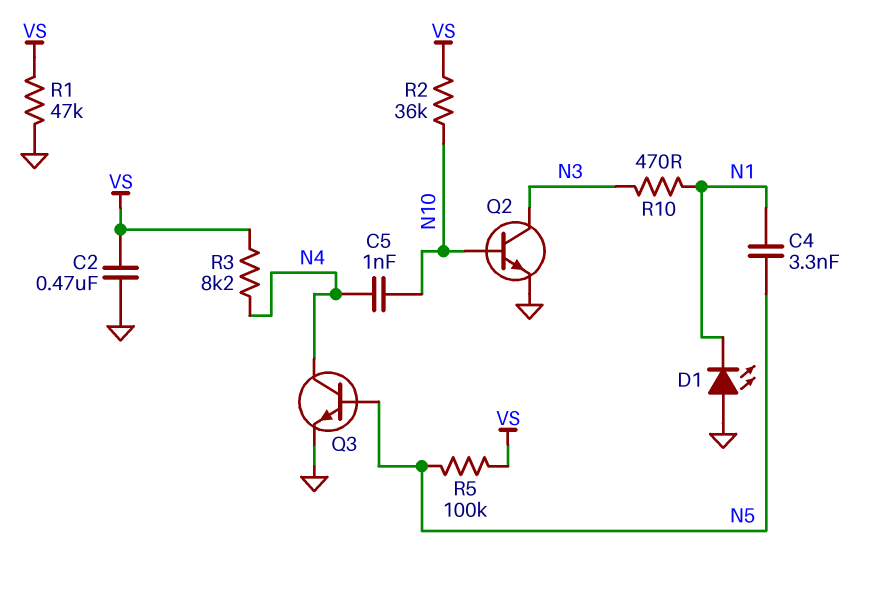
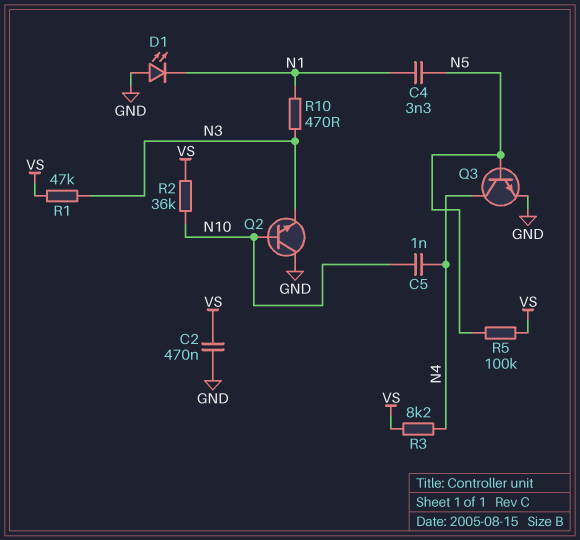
Q2: NPN (B N10, C N3, E GND) -> NPN (B N10, C GND, E N3)
R1: 47k (GND, VS) -> 47k (N3, VS)

